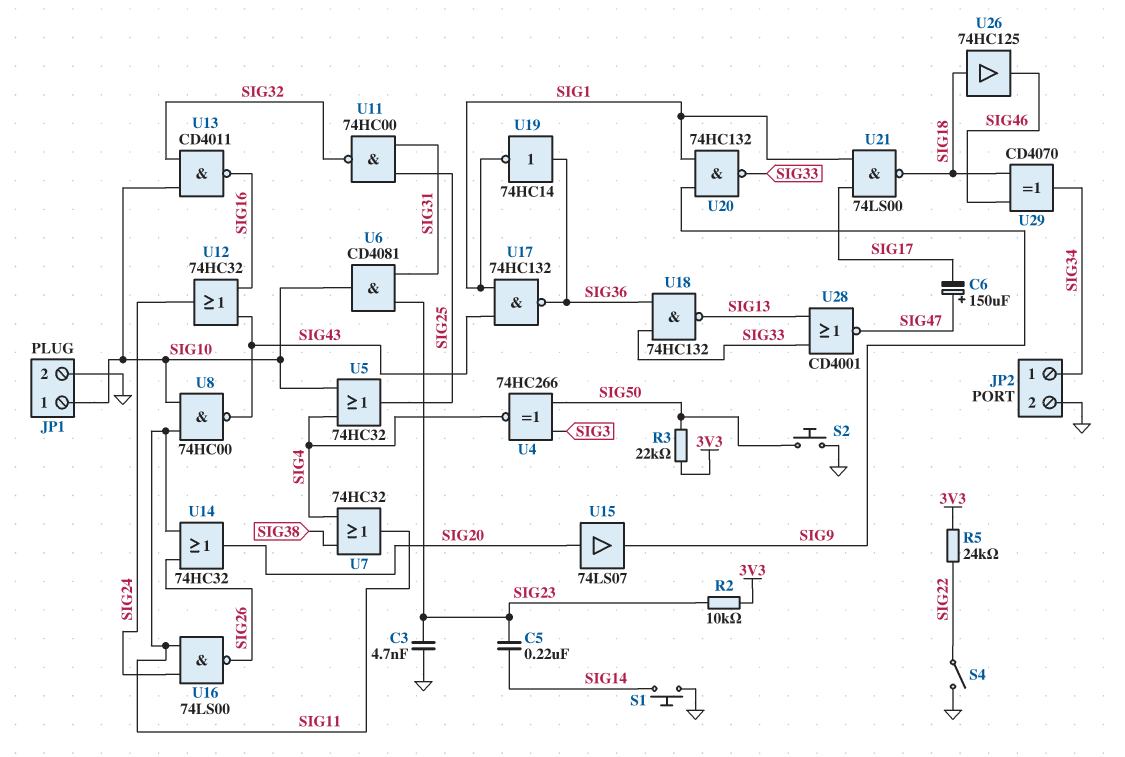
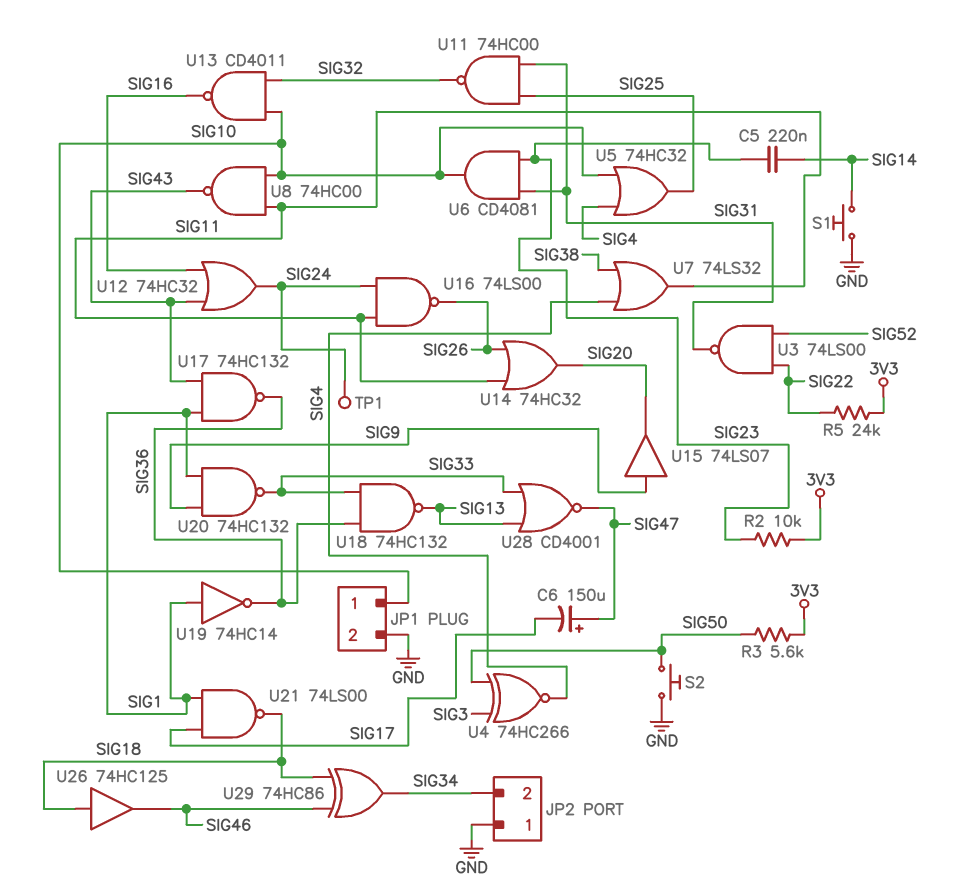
C3: 4.7nF (GND, SIG23) -> none
JP2 pin 1: SIG34 -> GND
JP2 pin 2: GND -> SIG34
R3: 22k (3V3, SIG50) -> 5.6k (3V3, SIG50)
S4: switch (GND, SIG22) -> none
TP1: none -> test point (SIG24)
U3: none -> NAND 74LS00 (in SIG22, in SIG52, out SIG31)
U7: OR 74HC32 (in SIG4, in SIG38, out SIG11) -> OR 74LS32 (in SIG4, in SIG38, out SIG11)
U15: buffer 74LS07 (in SIG20, out SIG9) -> buffer 74LS07 (in SIG9, out SIG20)
U19: NOT 74HC14 (in SIG36, out SIG1) -> NOT 74HC14 (in SIG1, out SIG36)
U29: XOR CD4070 (in SIG18, in SIG46, out SIG34) -> XOR 74HC86 (in SIG18, in SIG46, out SIG34)

